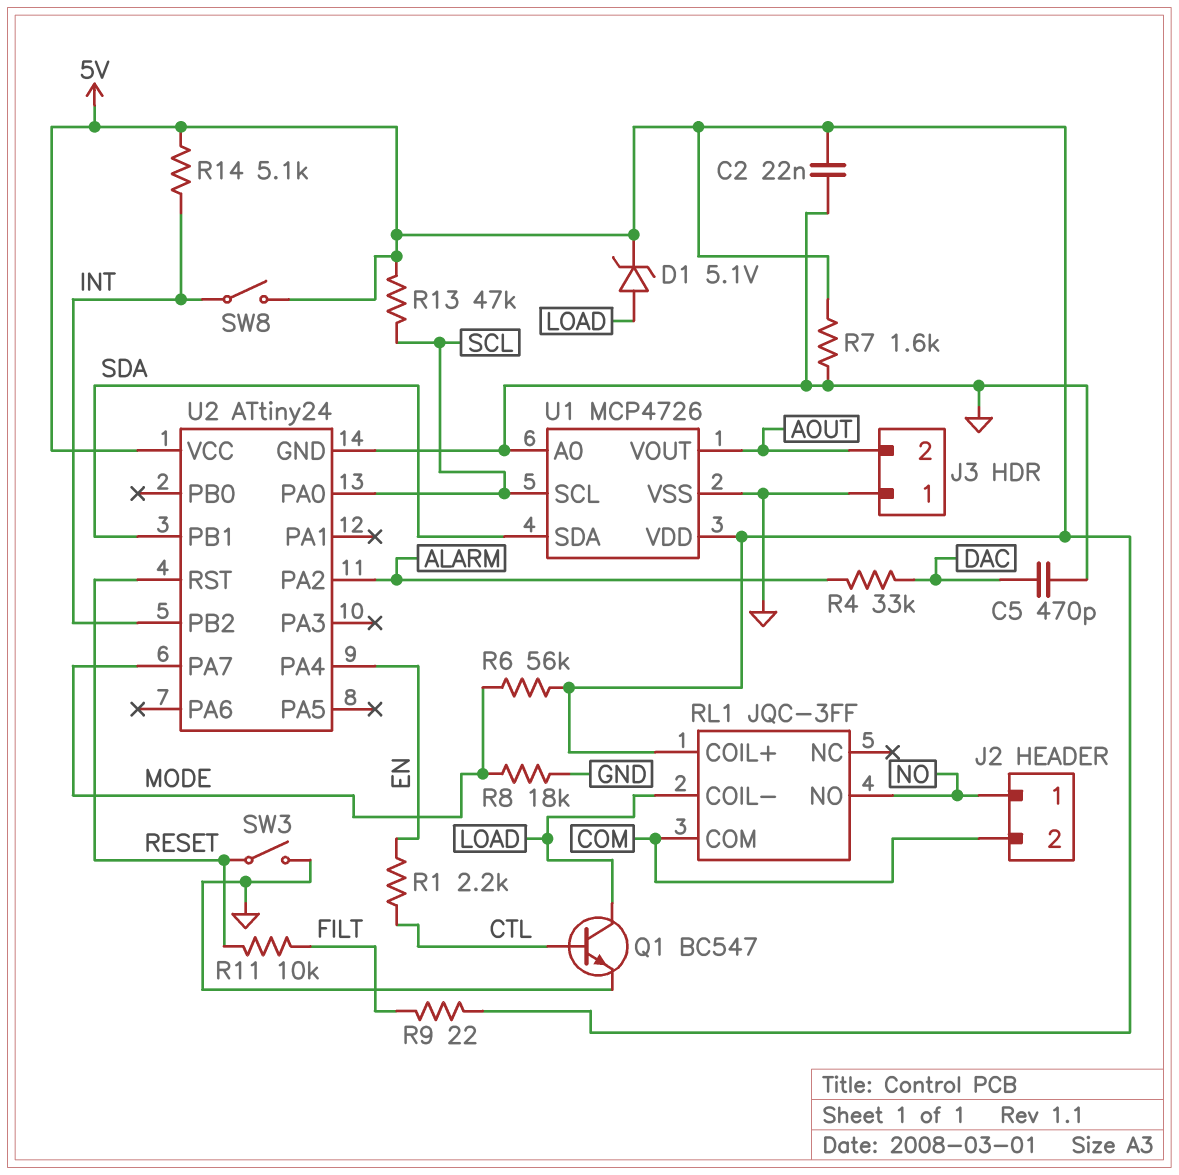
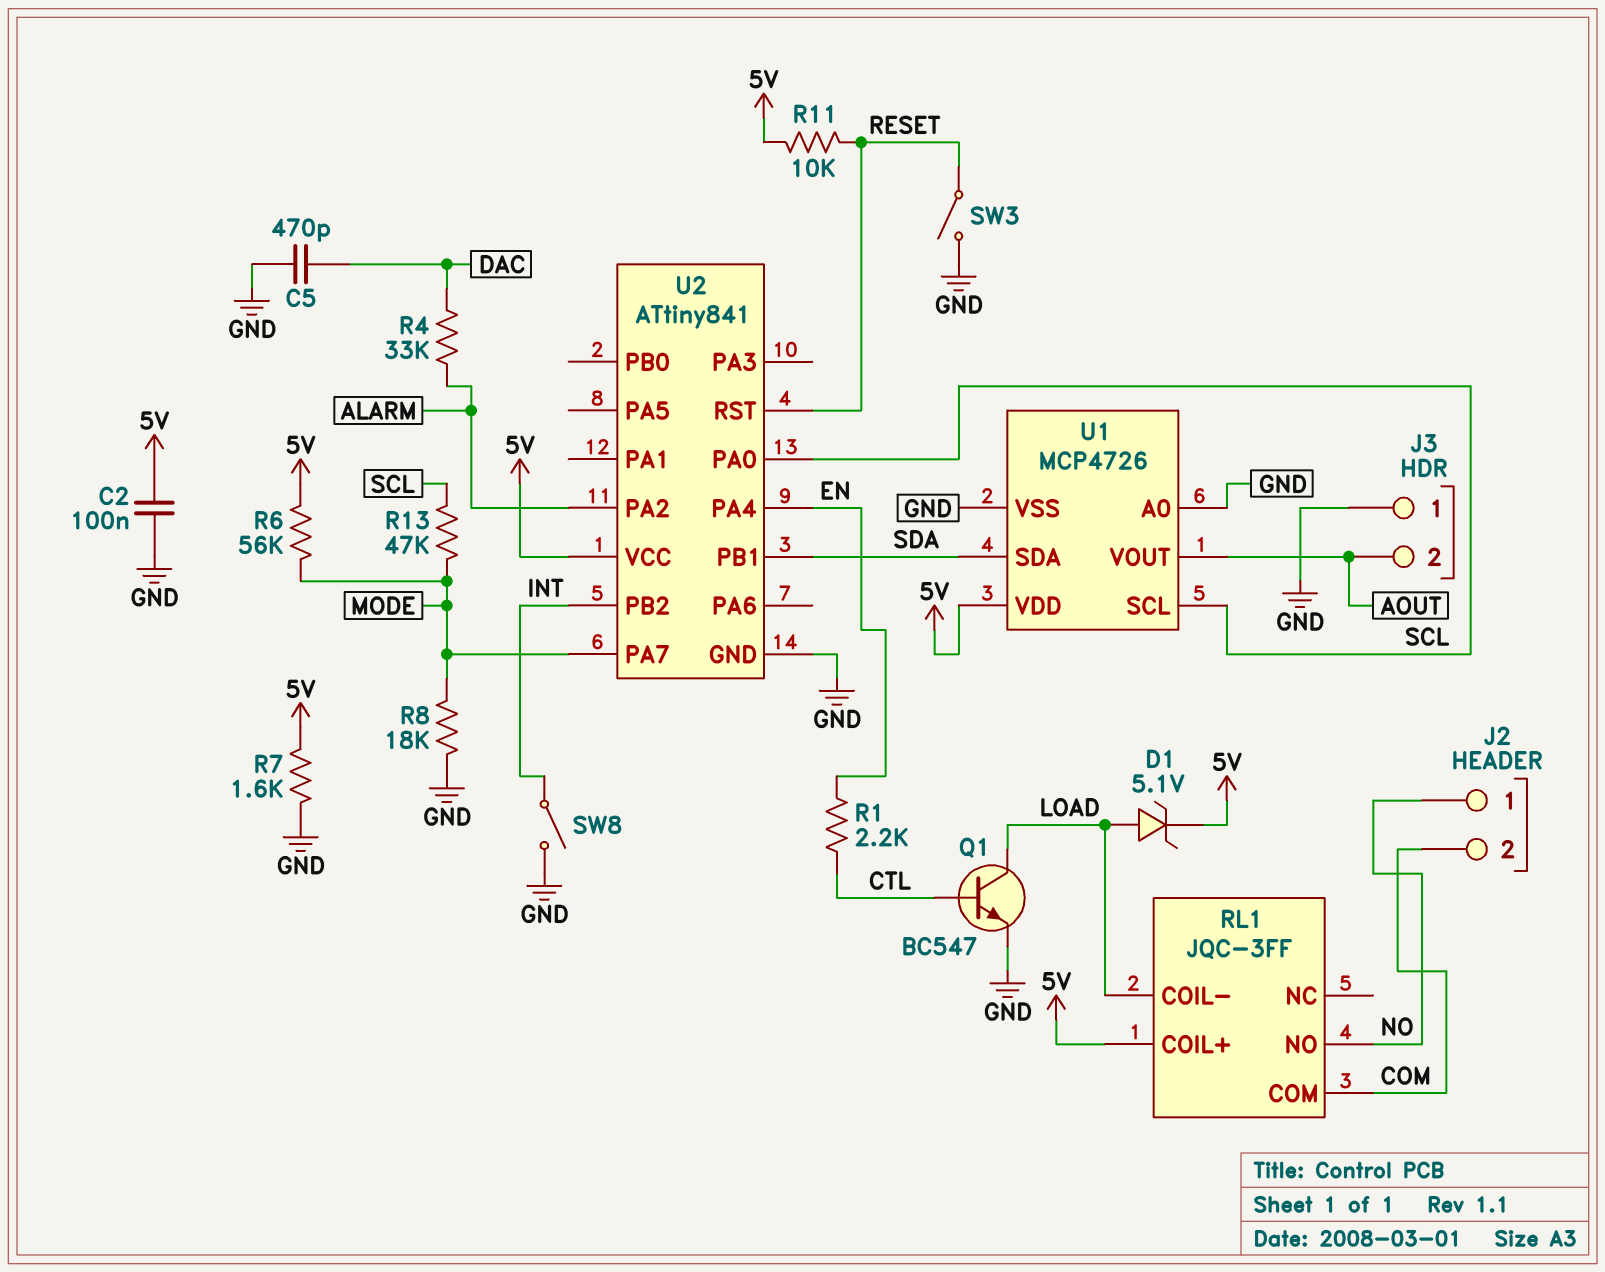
C2: 22nF (5V, GND) -> 100nF (5V, GND)
R9: 22 (5V, FILT) -> none
R11: 10k (FILT, RESET) -> 10k (5V, RESET)
R13: 47k (5V, SCL) -> 47k (MODE, SCL)
R14: 5.1k (5V, INT) -> none
SW8: switch (5V, INT) -> switch (GND, INT)
U2: ATtiny24 -> ATtiny841

